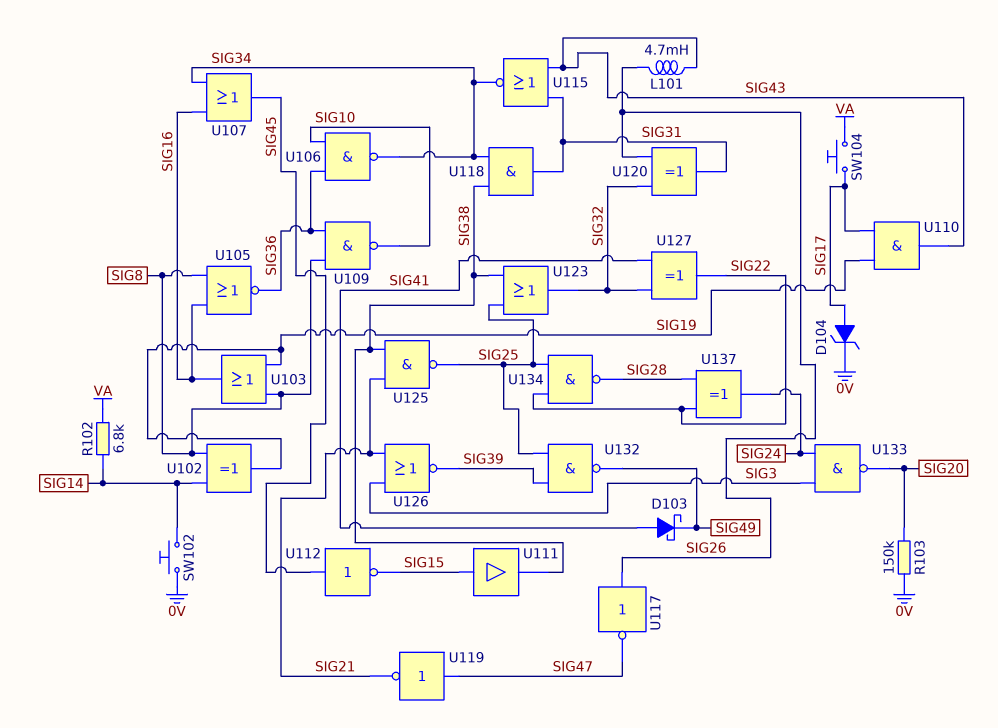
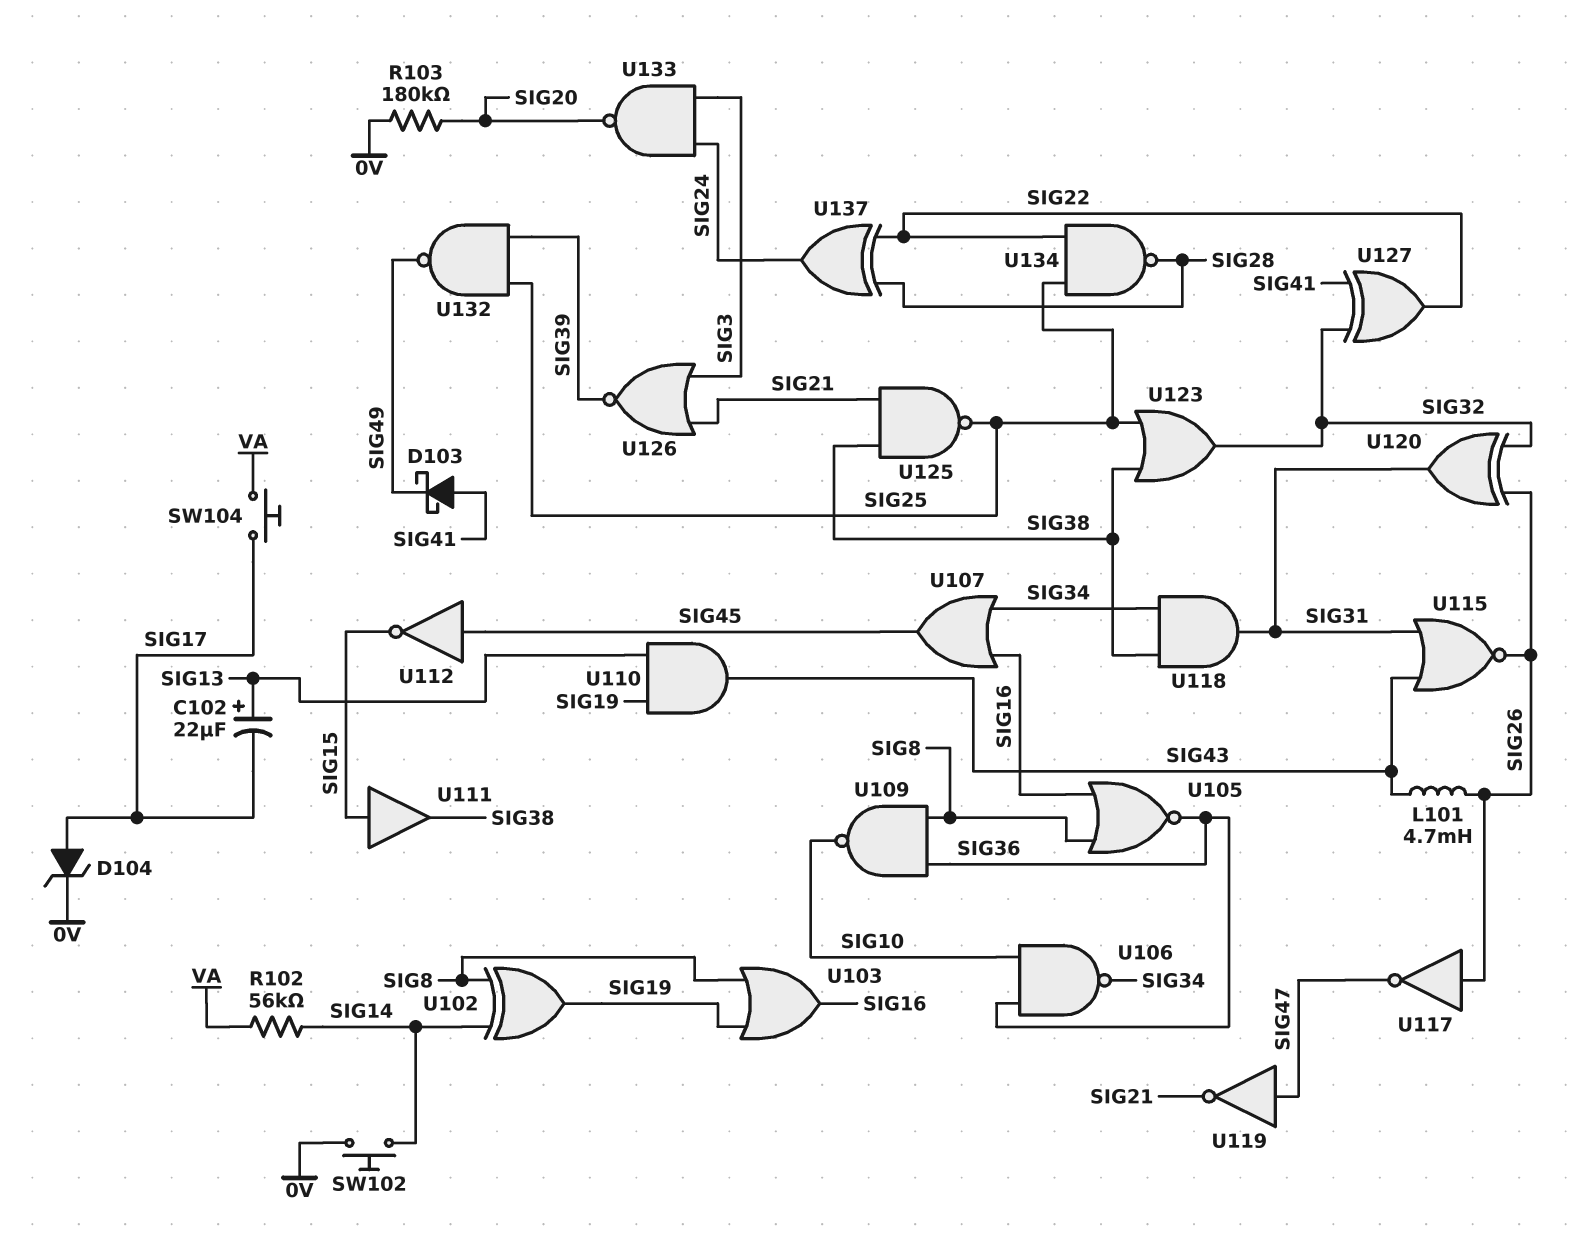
C102: none -> 22uF (plus SIG13, minus SIG17)
R102: 6.8k (SIG14, VA) -> 56k (SIG14, VA)
R103: 150k (0V, SIG20) -> 180k (0V, SIG20)
U110: AND (in SIG17, in SIG19, out SIG43) -> AND (in SIG13, in SIG19, out SIG43)
U115: NOR (in SIG31, in SIG43, out SIG34) -> NOR (in SIG31, in SIG43, out SIG26)

